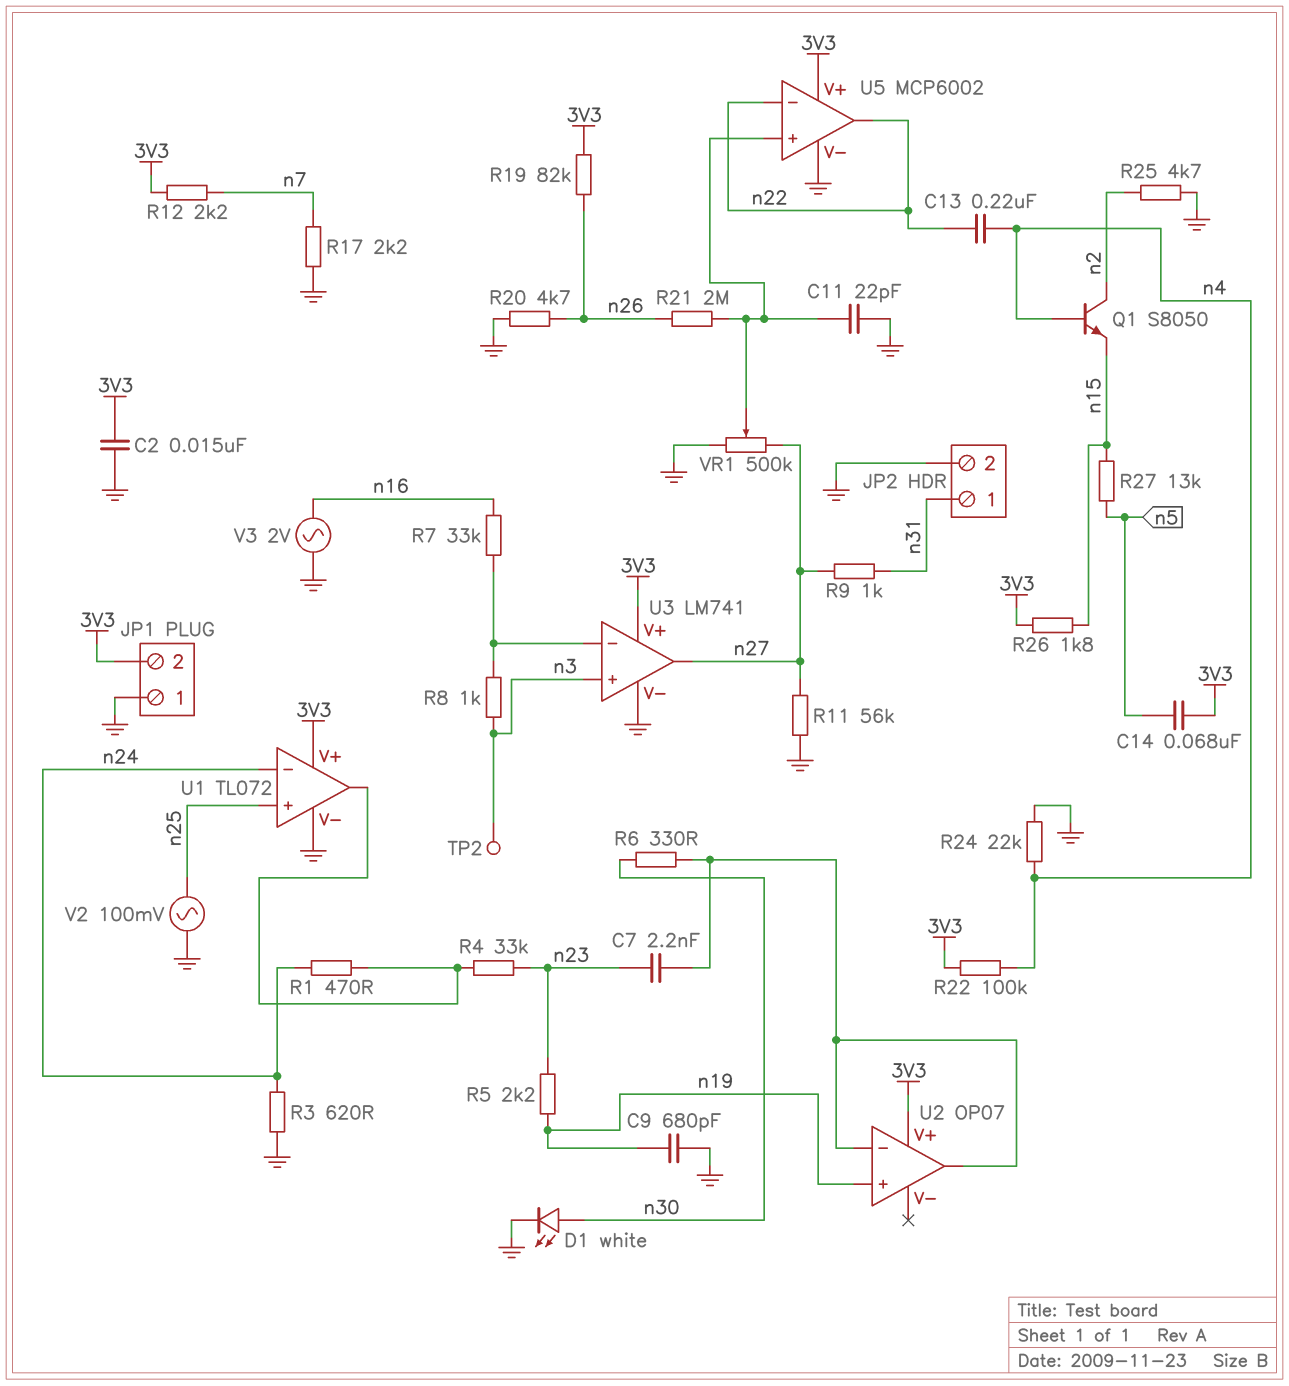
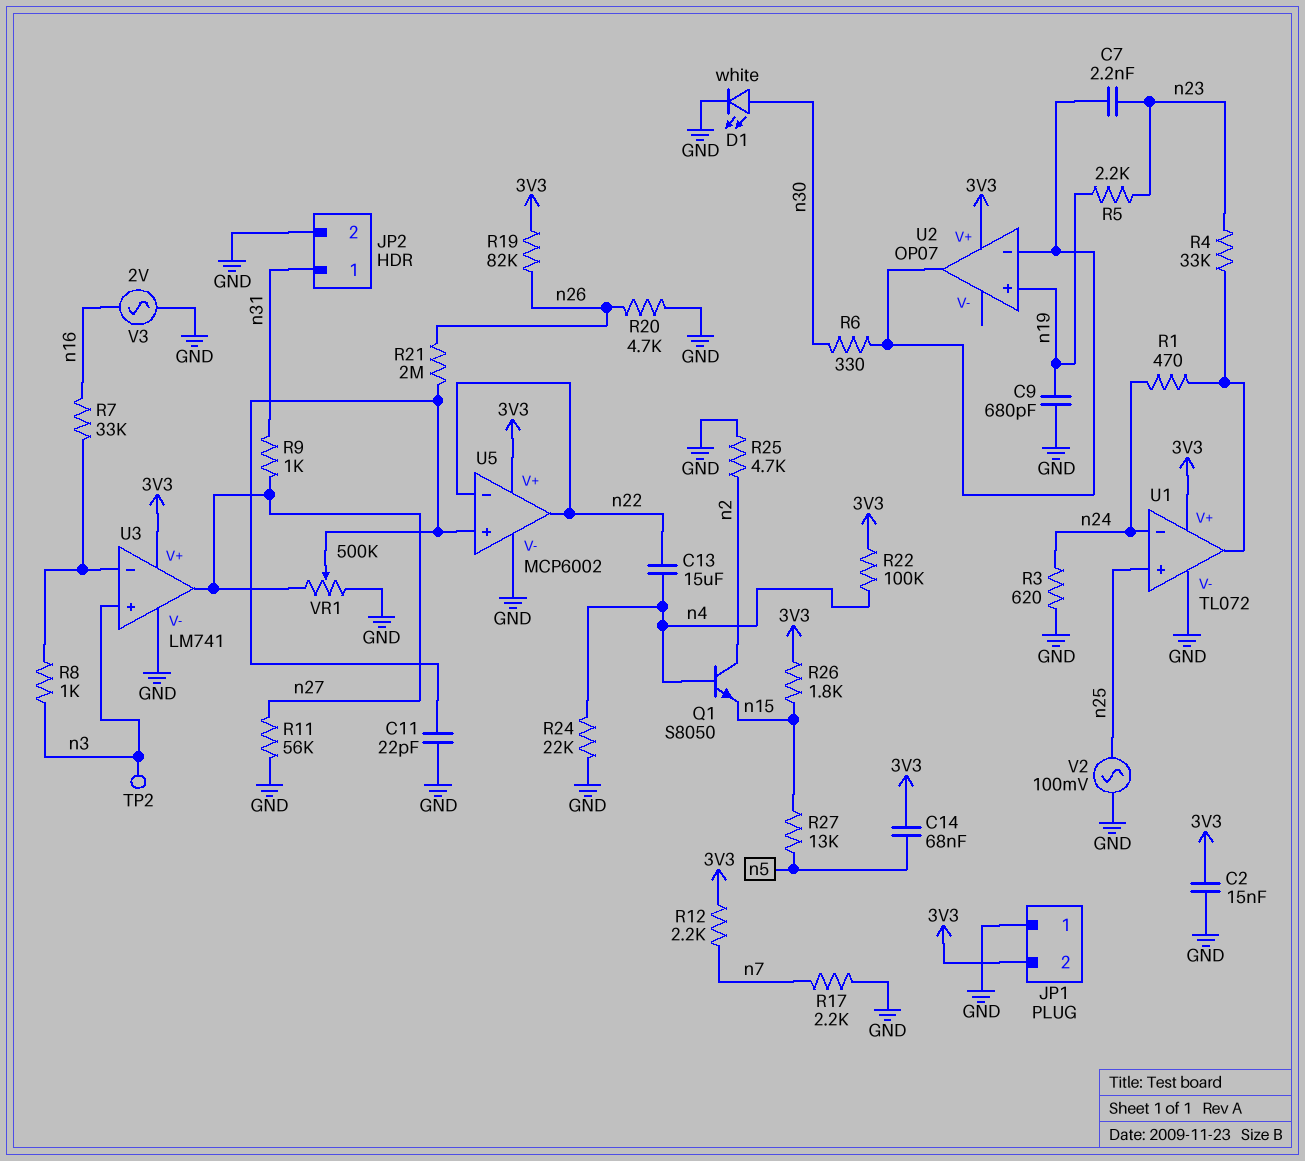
C13: 220nF (n4, n22) -> 15uF (n4, n22)

